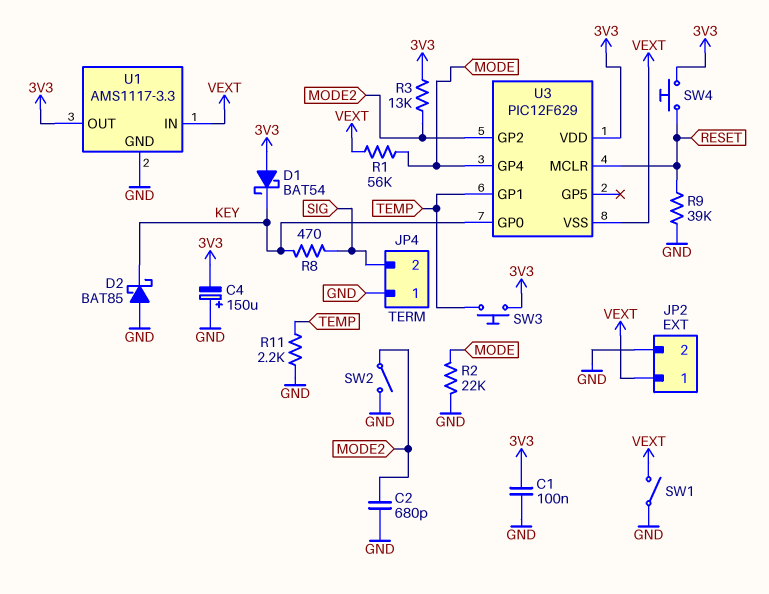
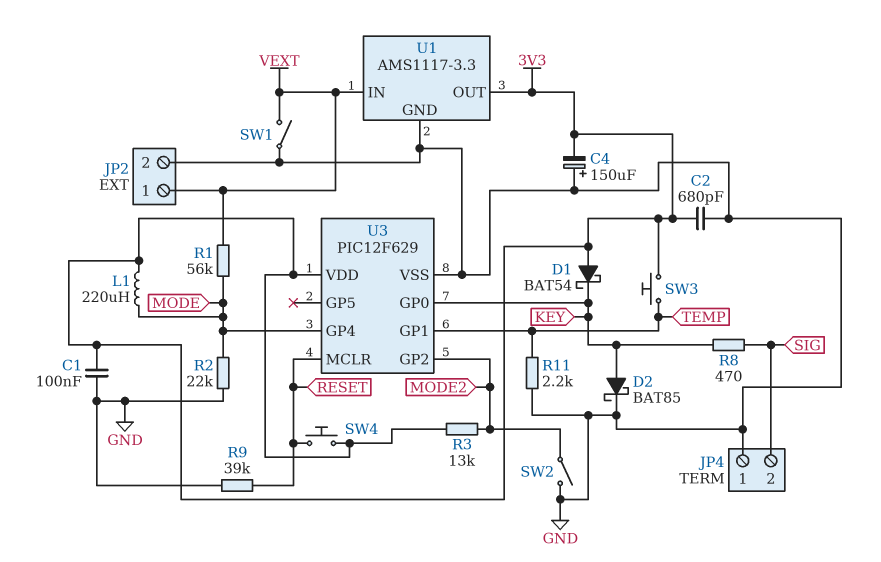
C2: 680pF (GND, MODE2) -> 680pF (3V3, GND)
D2: schottky BAT85 (A GND, K KEY) -> schottky BAT85 (A KEY, K GND)
L1: none -> 220uH (3V3, MODE)
U3 pin VSS: VEXT -> GND

